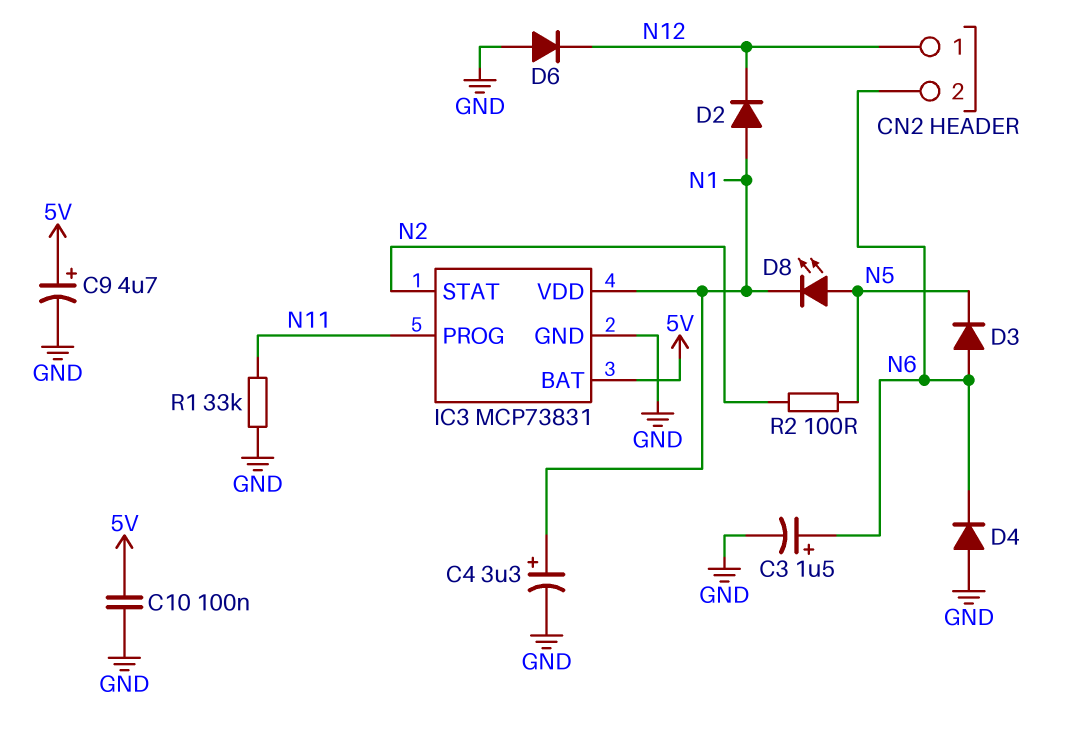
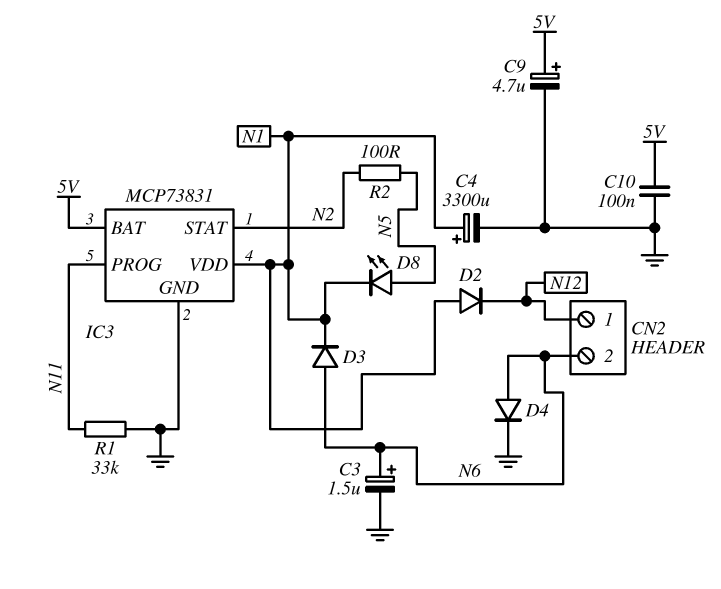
C4: 3.3uF (plus N1, minus GND) -> 3300uF (plus N1, minus GND)
D3: diode (A N6, K N5) -> diode (A N6, K N1)
D4: diode (A GND, K N6) -> diode (A N6, K GND)
D6: diode (A GND, K N12) -> none

